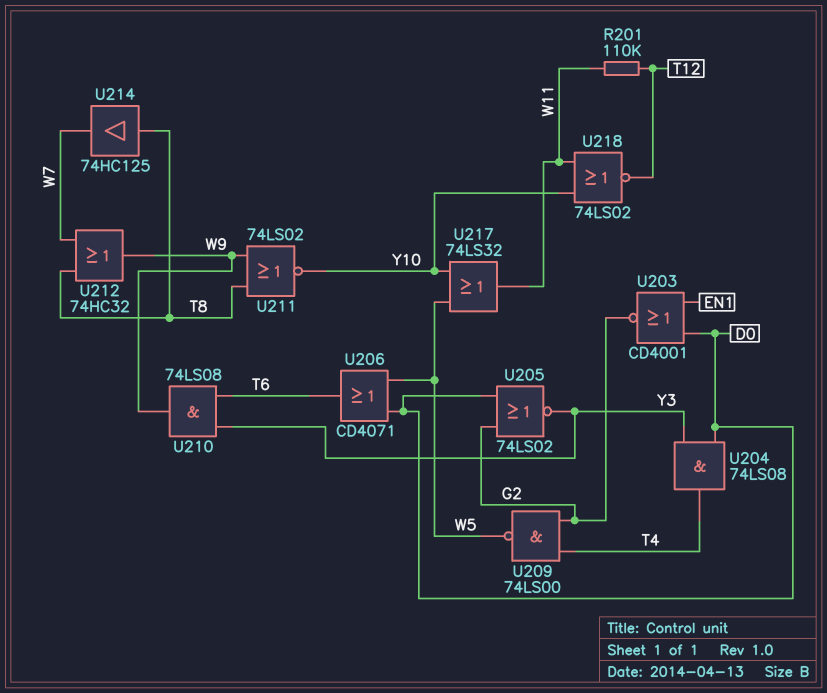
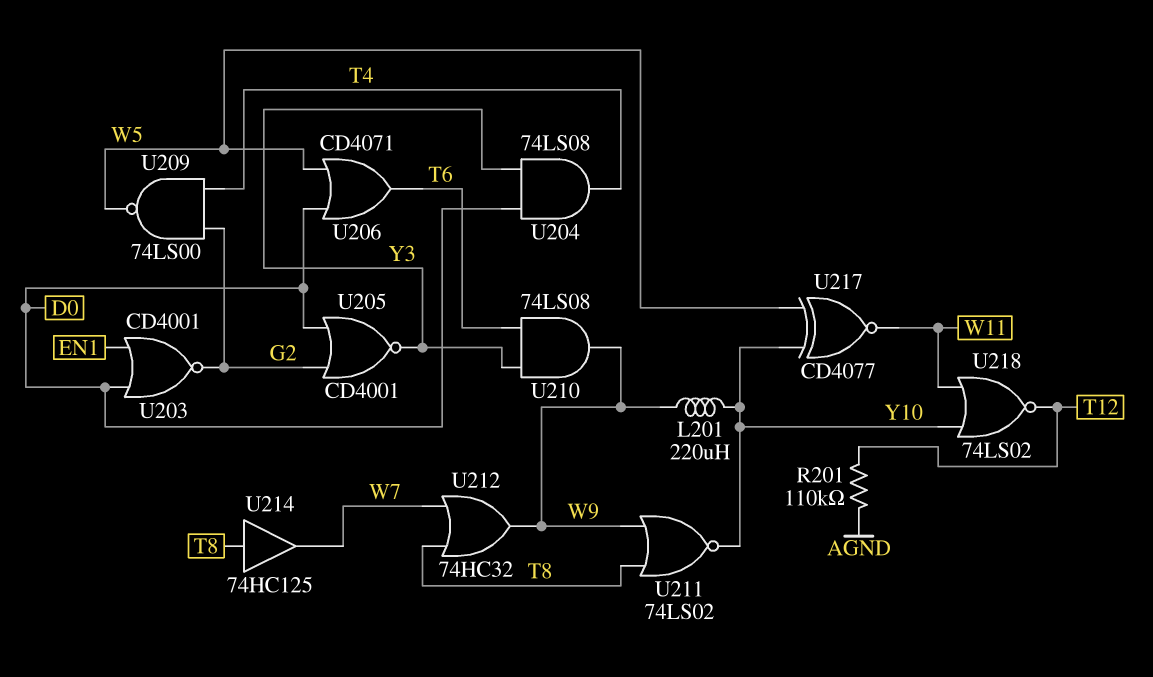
L201: none -> 220uH (W9, Y10)
R201: 110k (T12, W11) -> 110k (AGND, T12)
U205: NOR 74LS02 (in D0, in G2, out Y3) -> NOR CD4001 (in D0, in G2, out Y3)
U217: OR 74LS32 (in W5, in Y10, out W11) -> XNOR CD4077 (in W5, in Y10, out W11)

